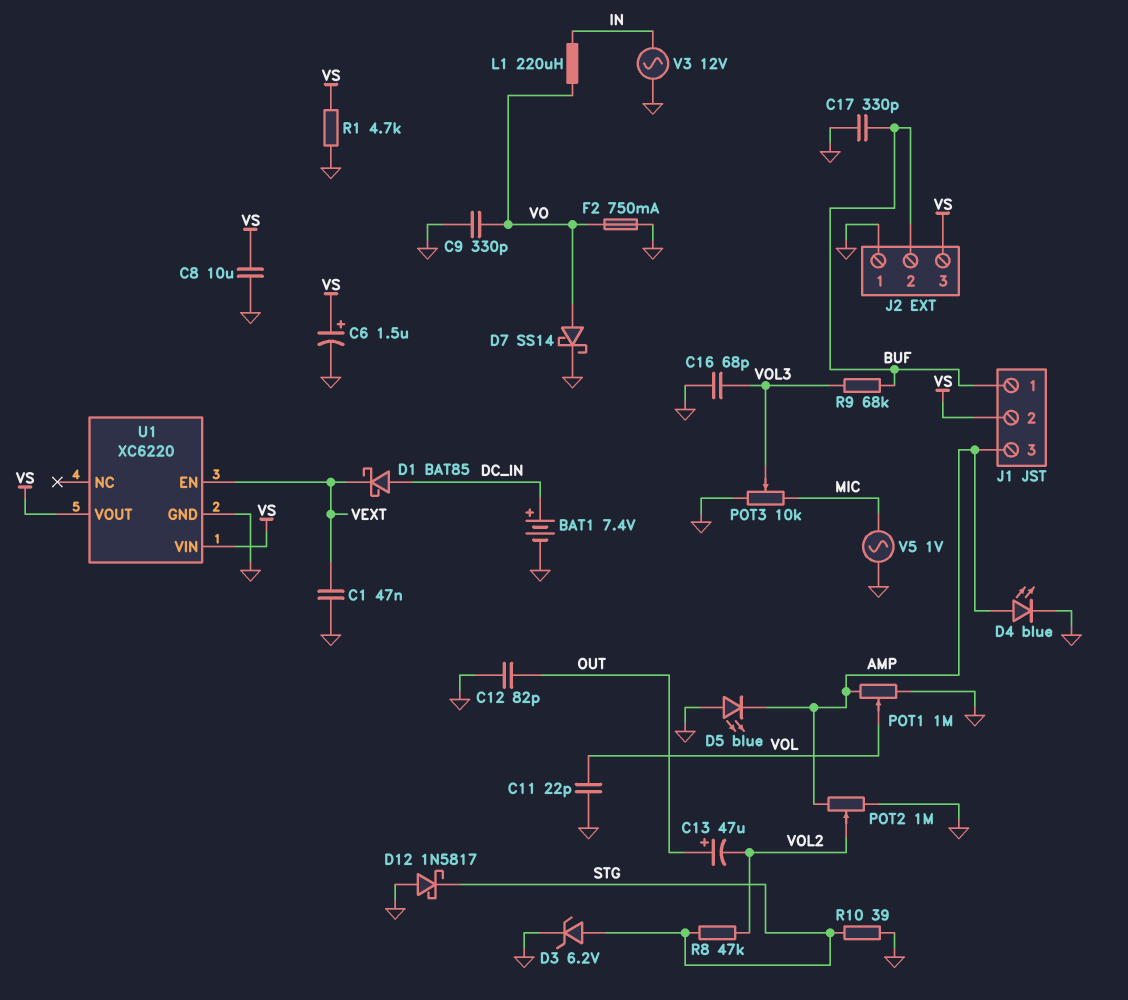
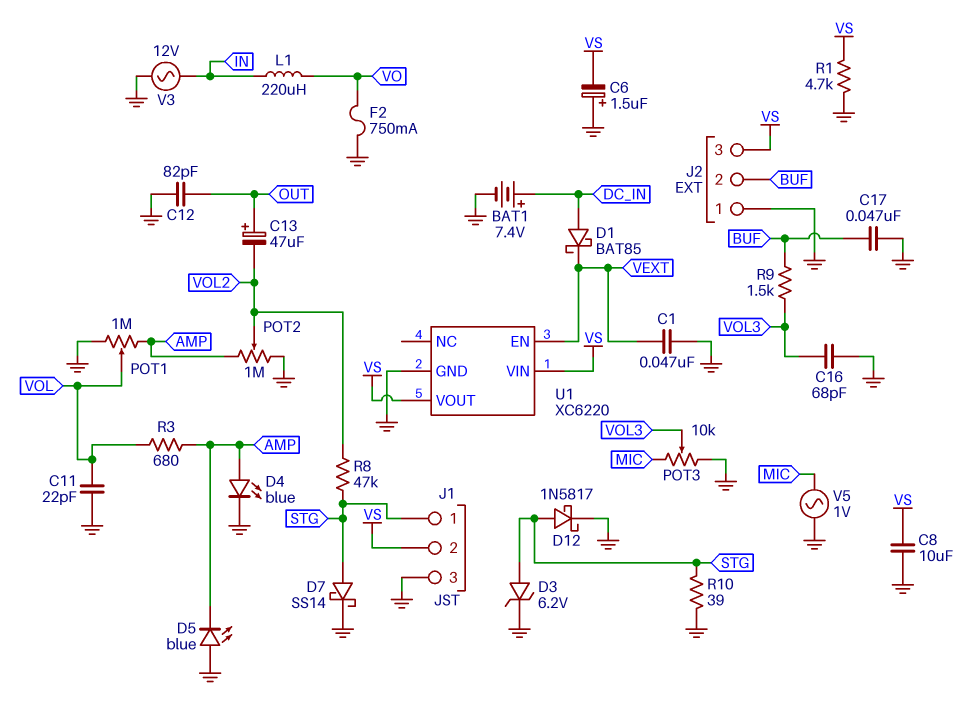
C6: 1.5uF (plus VS, minus GND) -> 1.5uF (plus GND, minus VS)
C9: 330pF (GND, VO) -> none
C17: 330pF (BUF, GND) -> 47nF (BUF, GND)
D7: schottky SS14 (A VO, K GND) -> schottky SS14 (A STG, K GND)
D12: schottky 1N5817 (A GND, K STG) -> schottky 1N5817 (A STG, K GND)
J1 pin 1: BUF -> STG
J1 pin 3: AMP -> GND
R3: none -> 680 (AMP, VOL)
R9: 68k (BUF, VOL3) -> 1.5k (BUF, VOL3)

